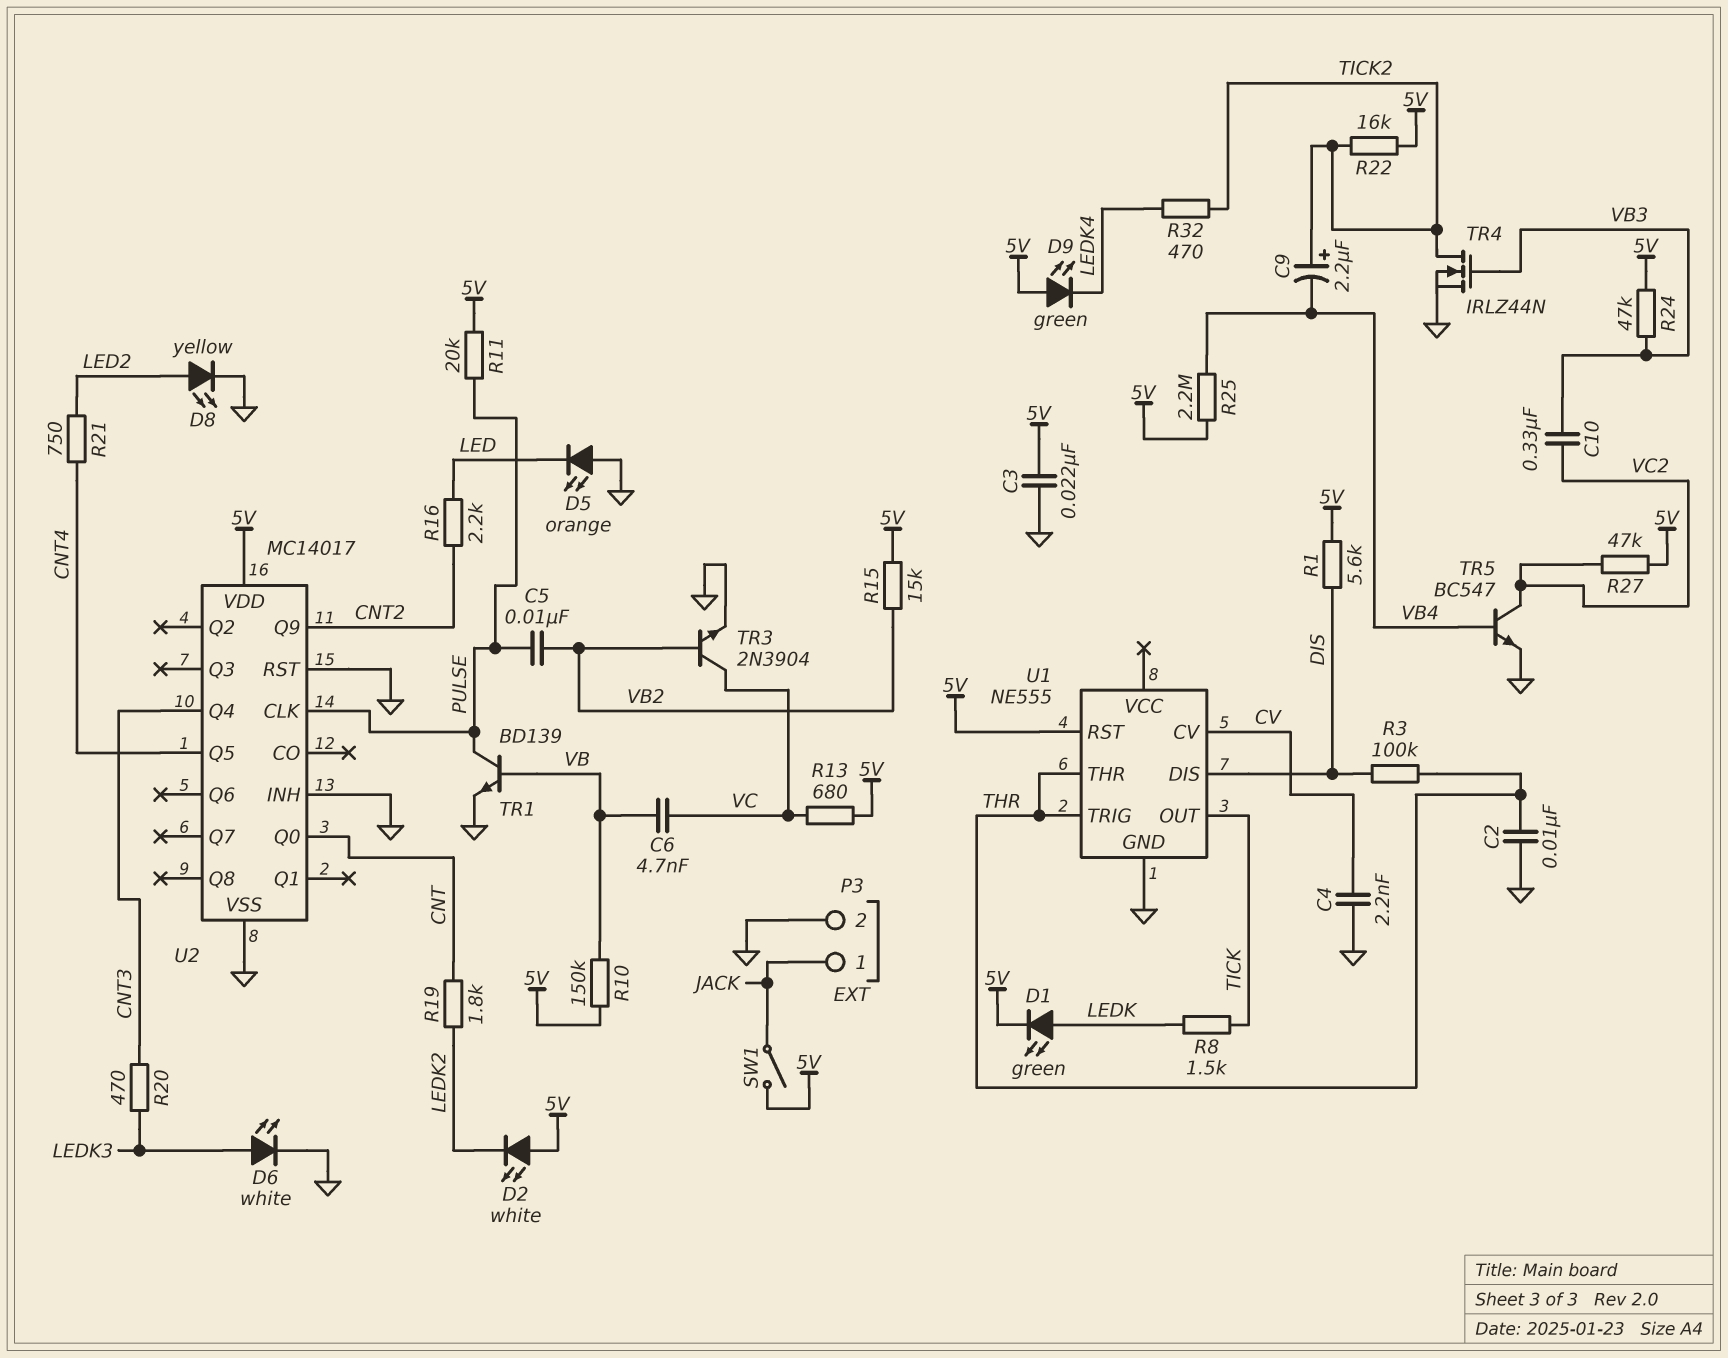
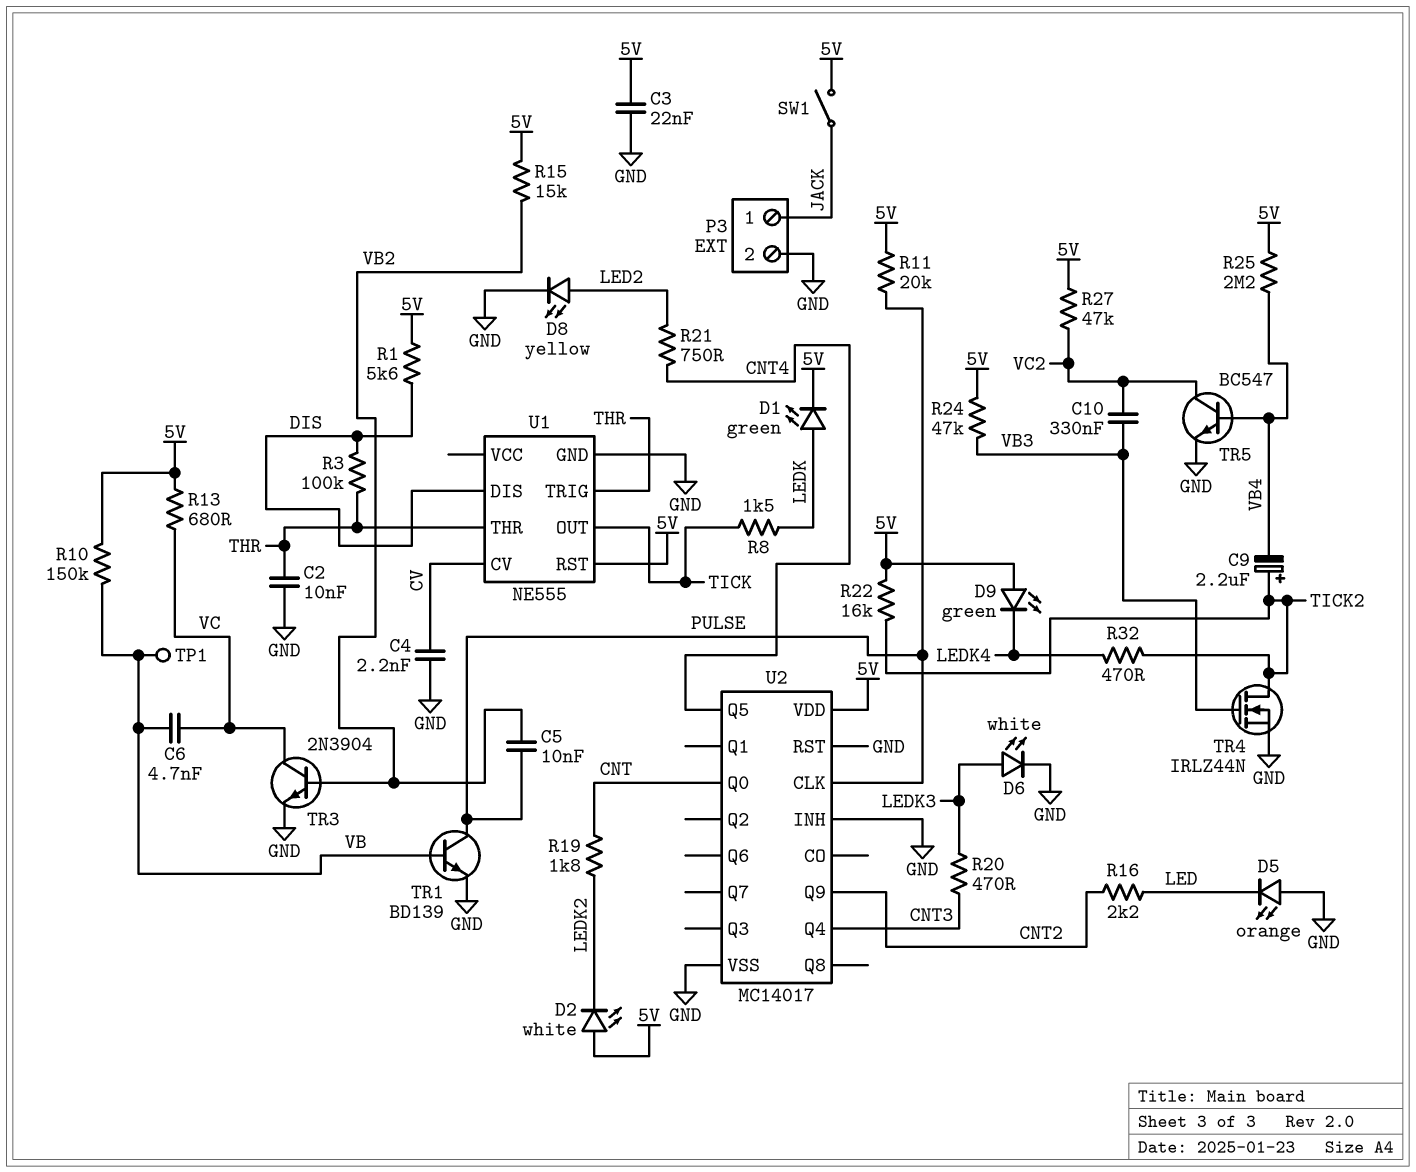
TP1: none -> test point (VB)

